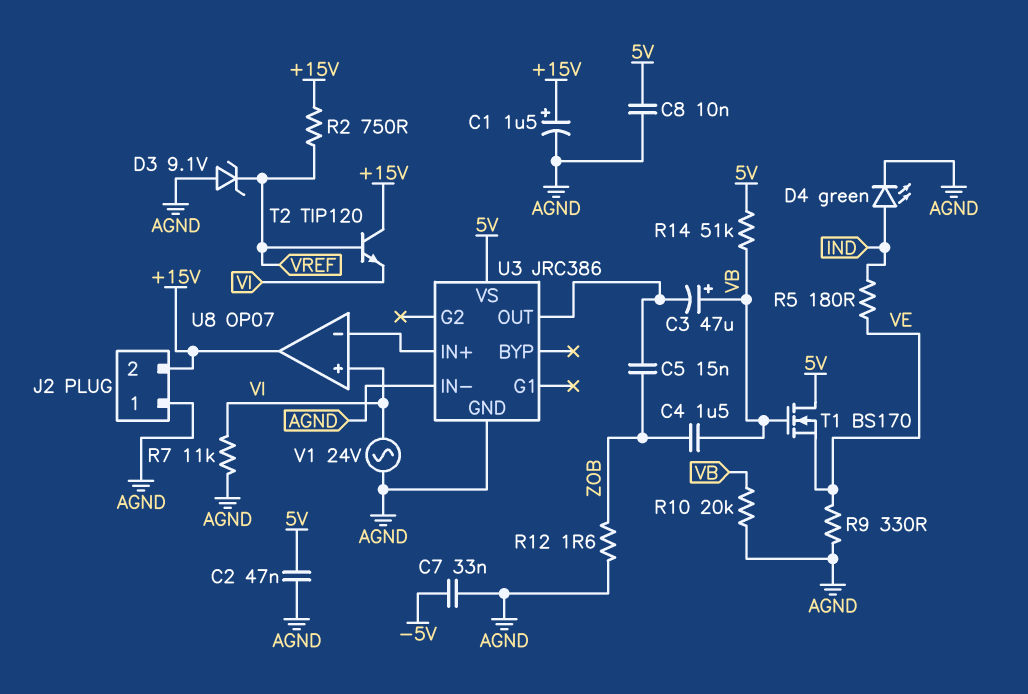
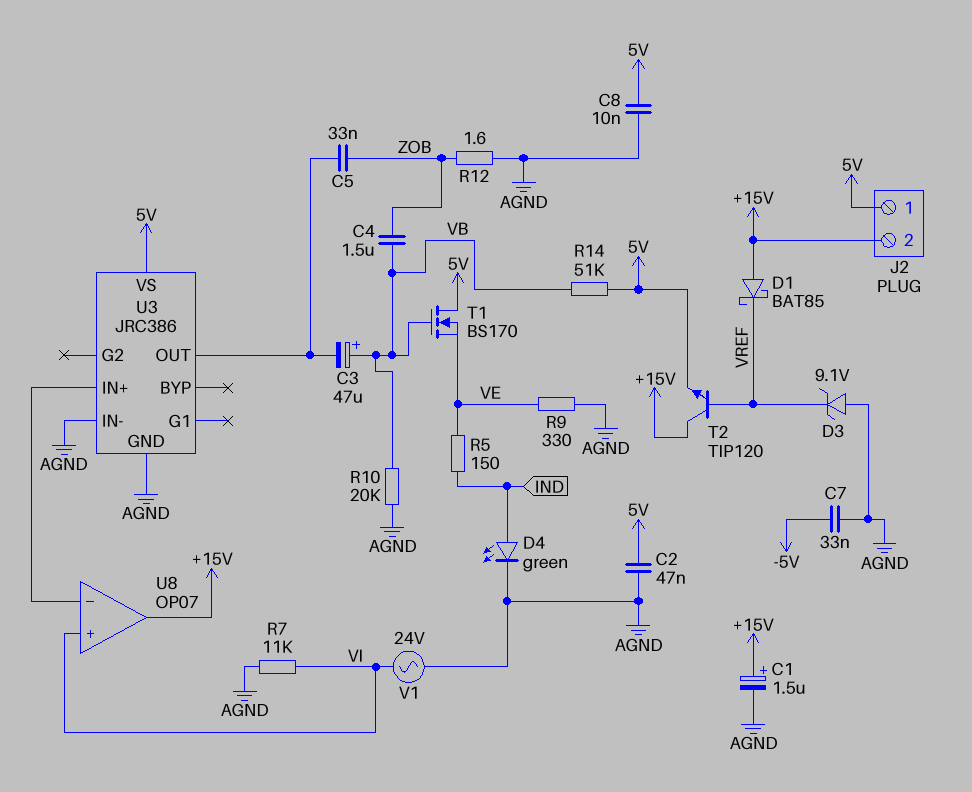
C5: 15nF (U3/OUT, ZOB) -> 33nF (U3/OUT, ZOB)
D1: none -> schottky BAT85 (A +15V, K VREF)
J2 pin 1: AGND -> 5V
R2: 750 (+15V, VREF) -> none
R5: 180 (IND, VE) -> 150 (IND, VE)
T2: NPN TIP120 (B VREF, C +15V, E VI) -> NPN TIP120 (B VREF, C +15V, E 5V)

